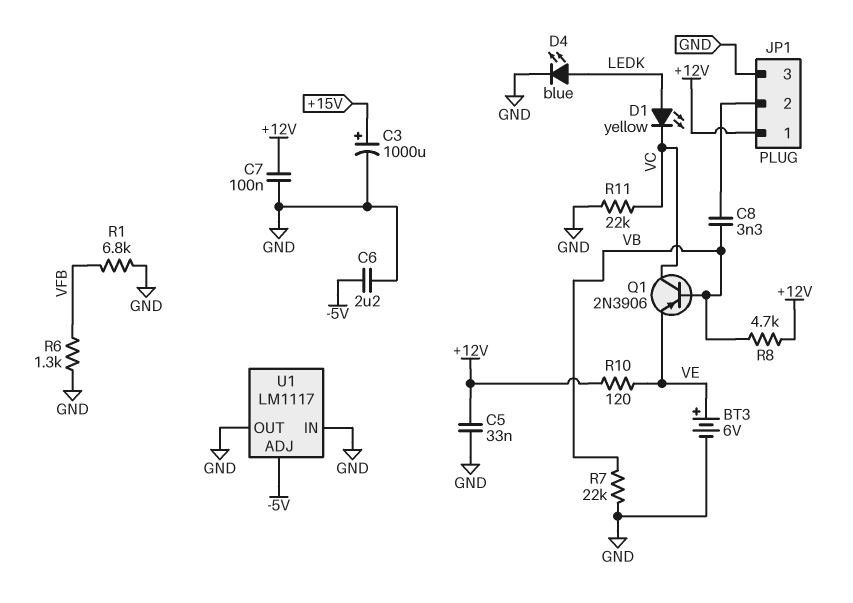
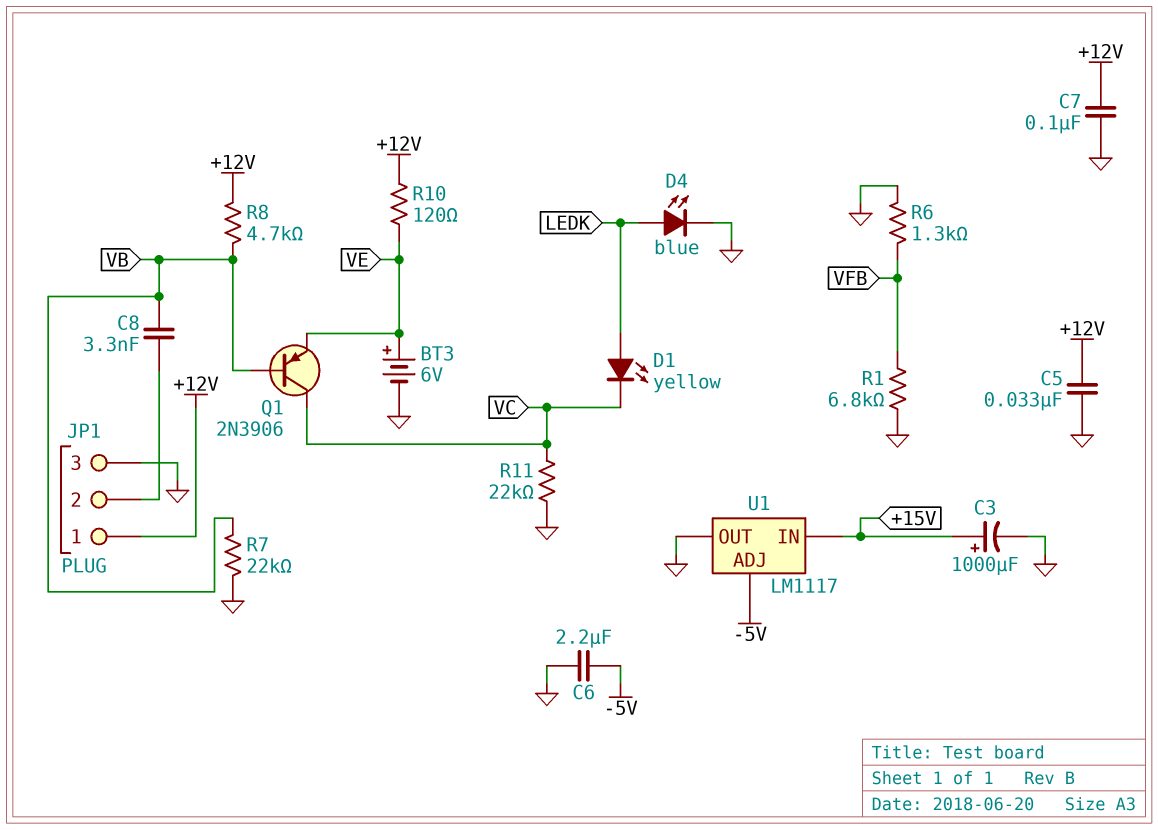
U1 pin IN: GND -> +15V

